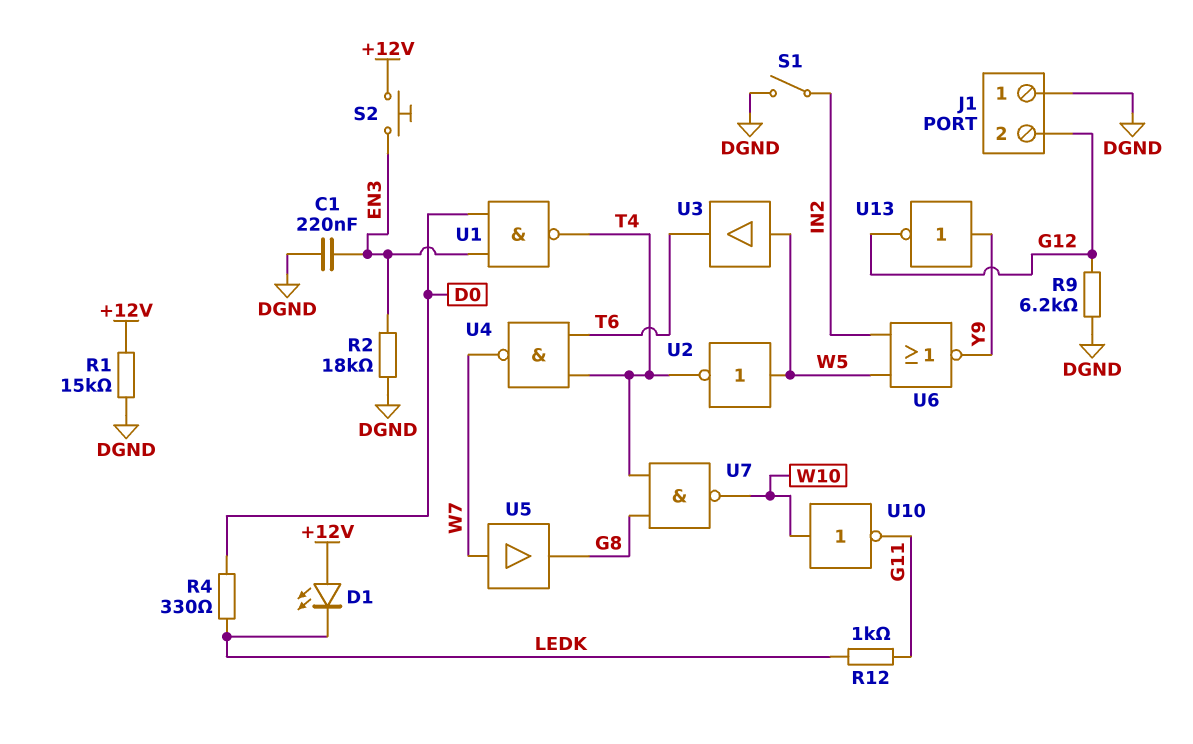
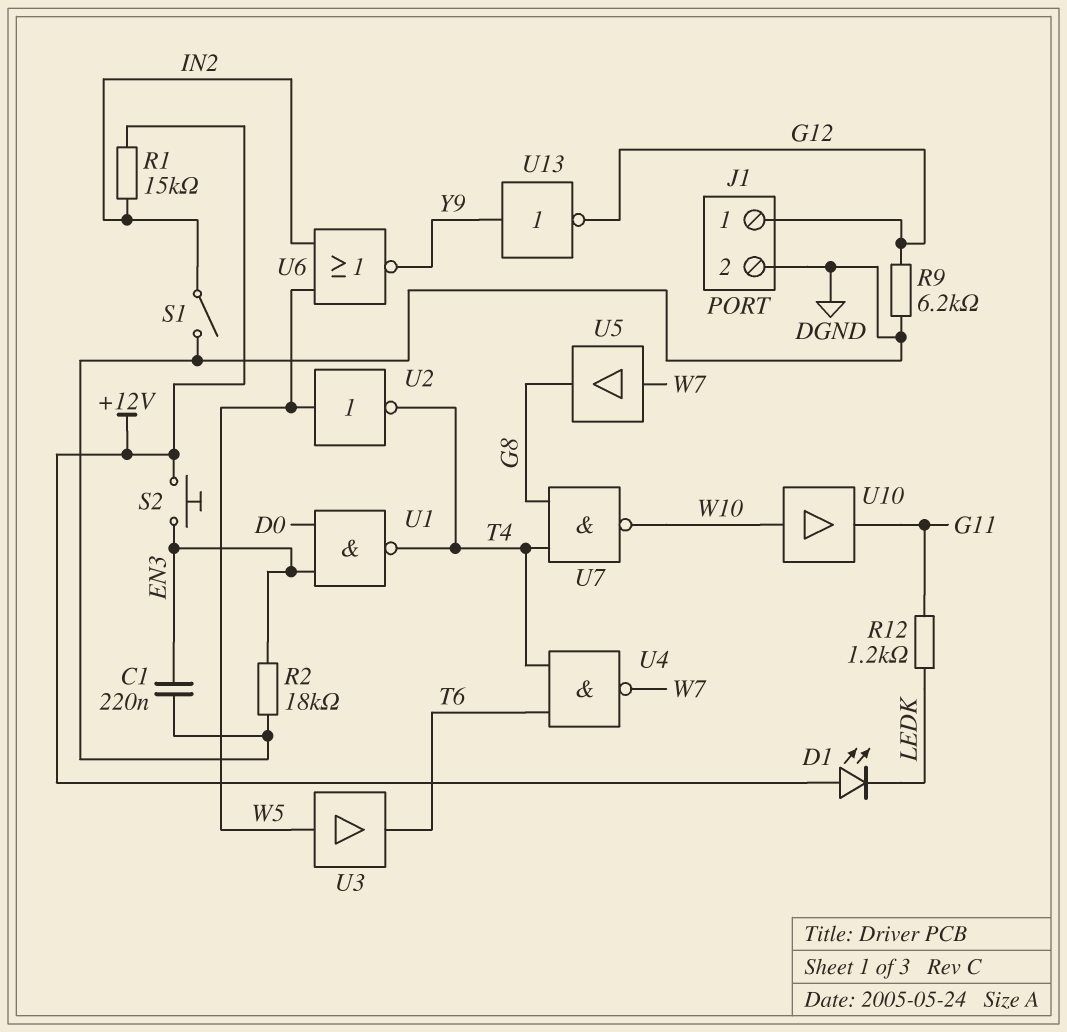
J1 pin 1: DGND -> G12
J1 pin 2: G12 -> DGND
R1: 15k (+12V, DGND) -> 15k (+12V, IN2)
R4: 330 (D0, LEDK) -> none
R12: 1k (G11, LEDK) -> 1.2k (G11, LEDK)
U10: NOT (in W10, out G11) -> buffer (in W10, out G11)

